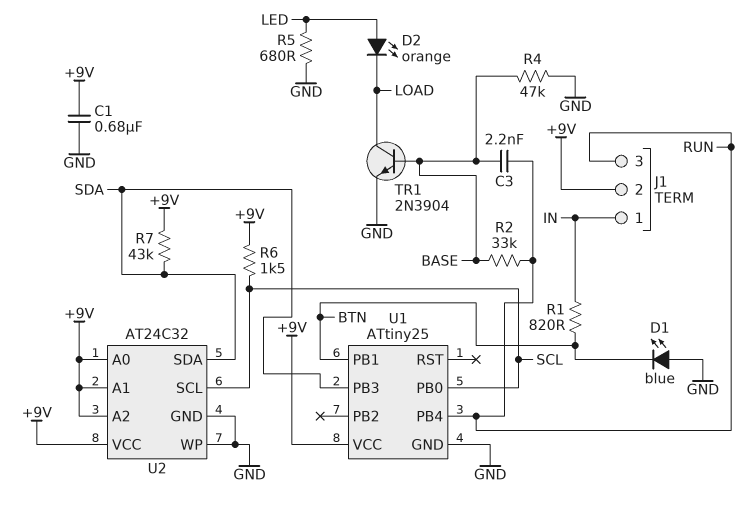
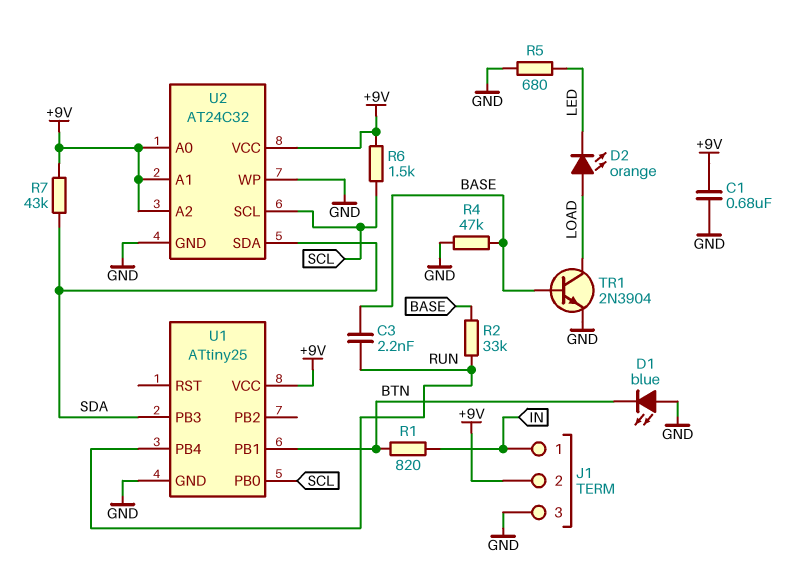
D2: LED orange (A LED, K LOAD) -> LED orange (A LOAD, K LED)
J1 pin 3: RUN -> GND

